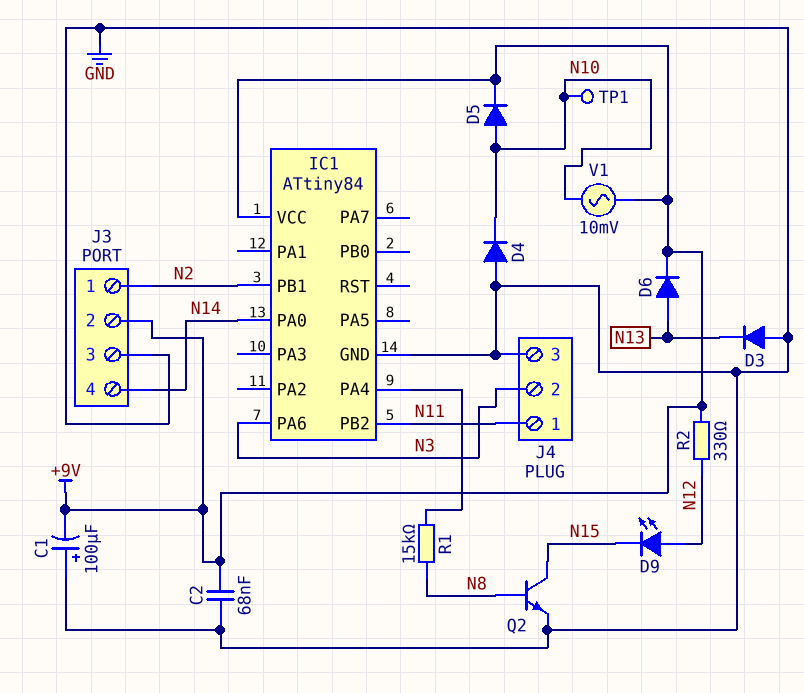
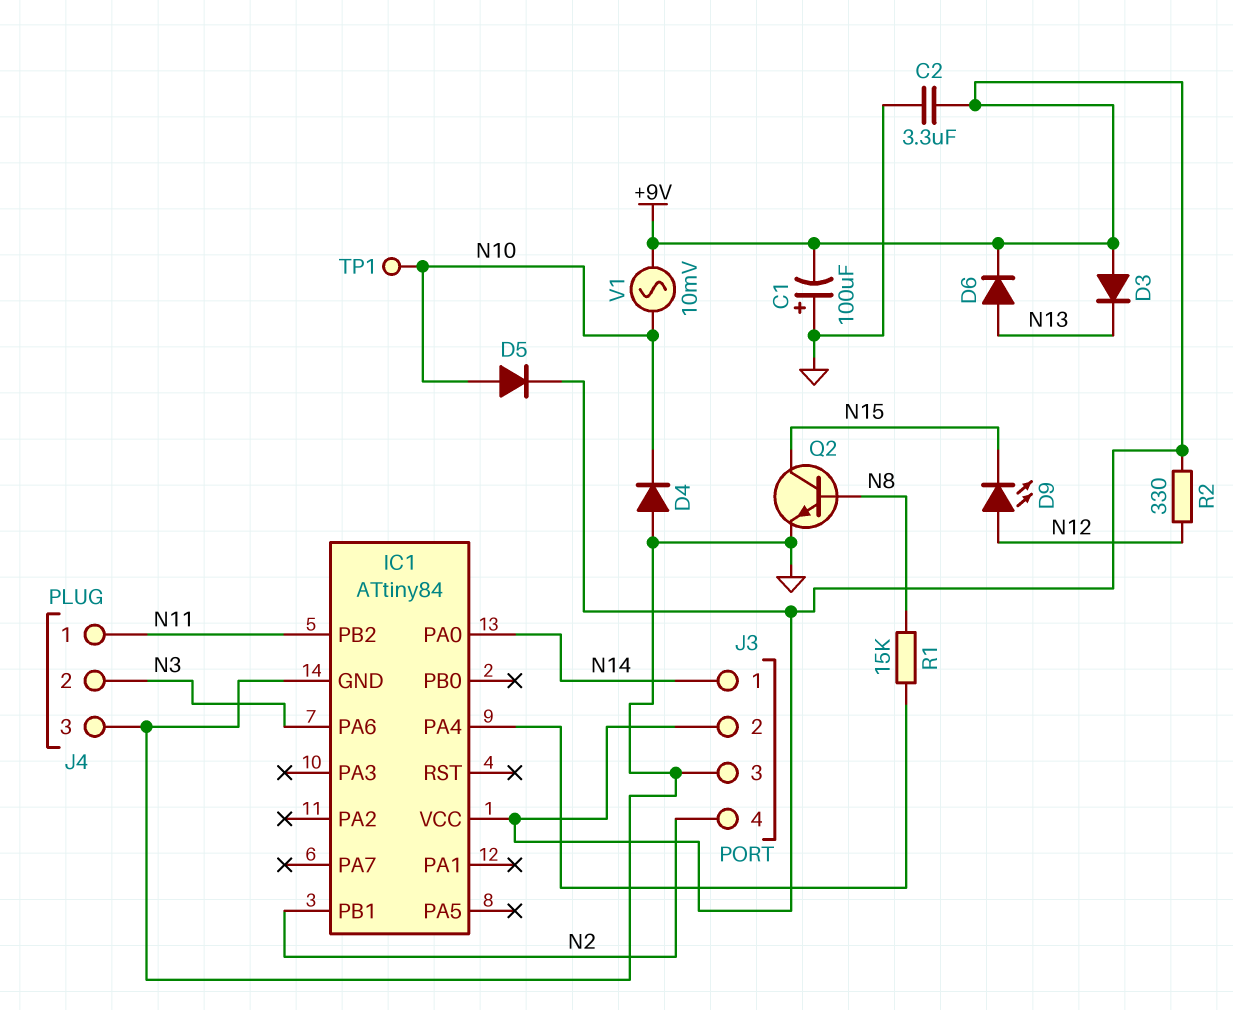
C2: 68nF (+9V, GND) -> 3.3uF (+9V, GND)
D3: diode (A GND, K N13) -> diode (A +9V, K N13)
J3 pin 1: N2 -> N14
J3 pin 4: N14 -> N2

